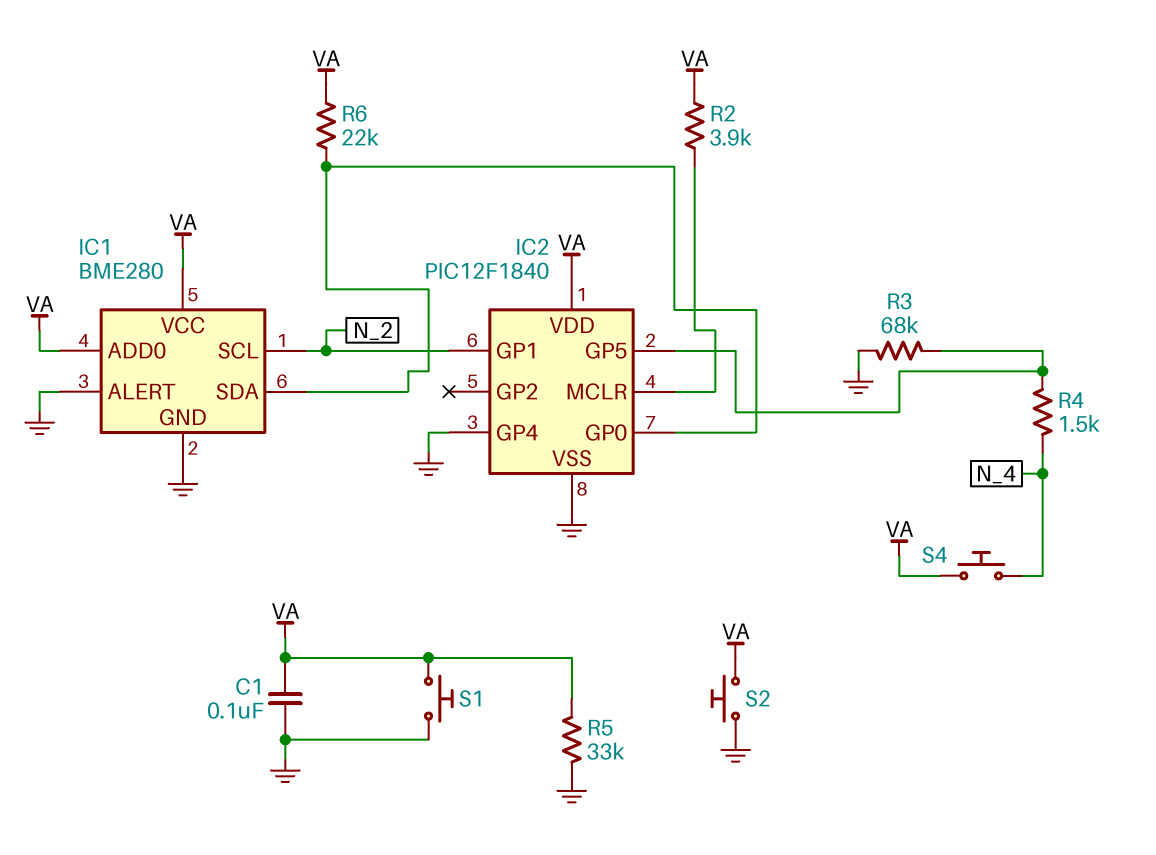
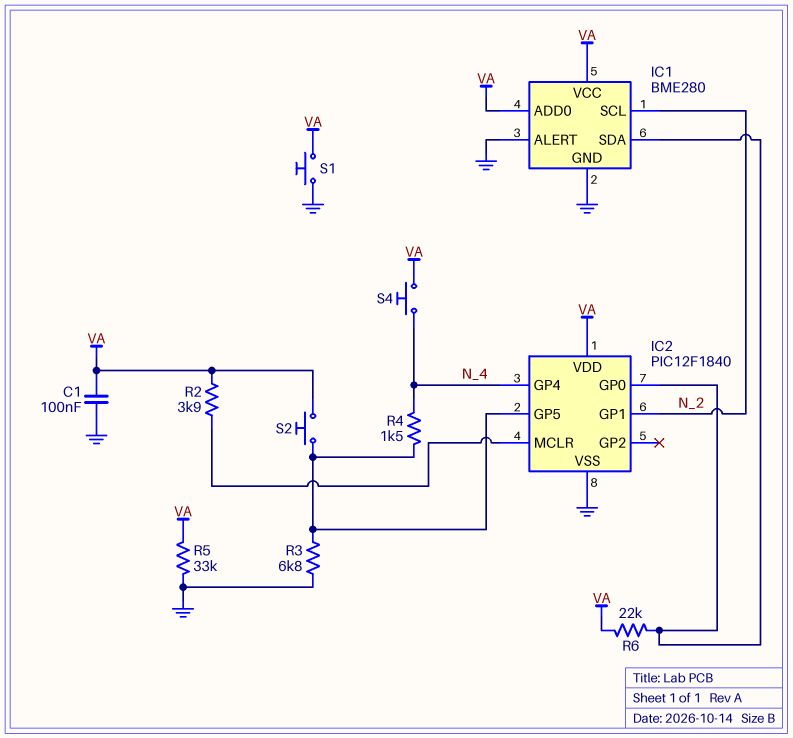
IC2 pin GP4: GND -> N_4
R3: 68k (GND, IC2/GP5) -> 6.8k (GND, IC2/GP5)
S2: button (GND, VA) -> button (IC2/GP5, VA)

